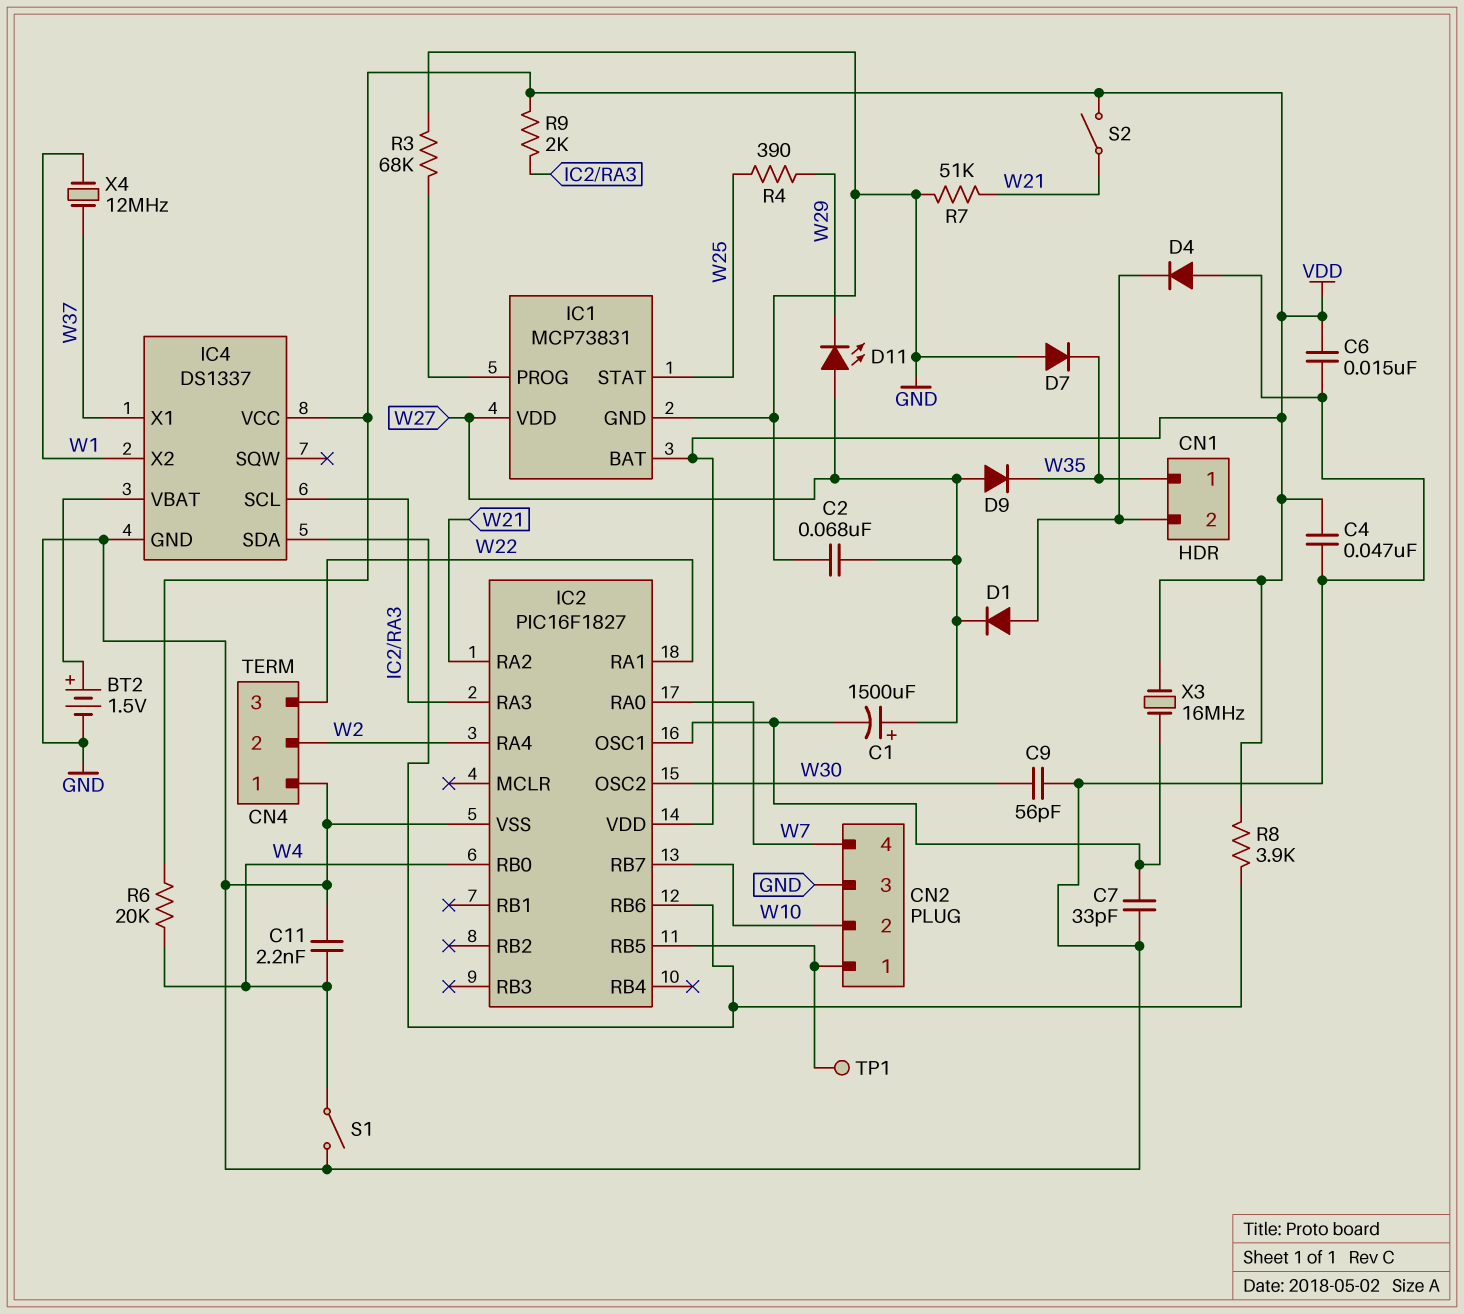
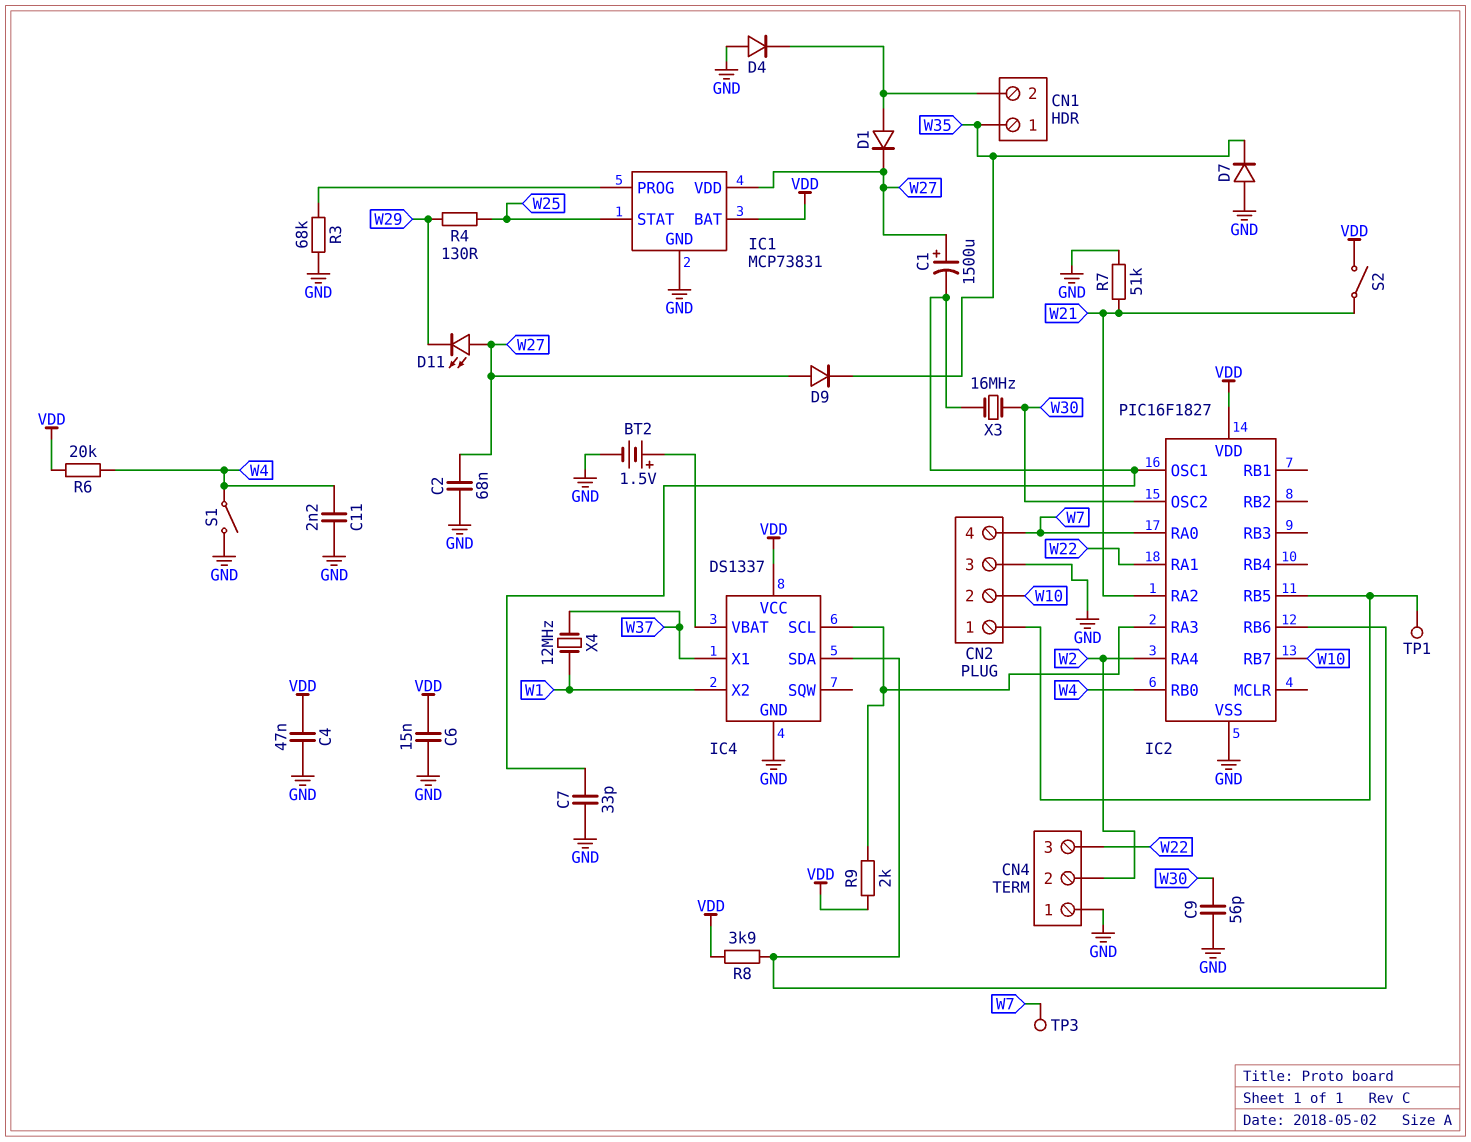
R4: 390 (W25, W29) -> 130 (W25, W29)
TP3: none -> test point (W7)
X3: 16MHz (IC2/OSC1, VDD) -> 16MHz (IC2/OSC1, W30)

